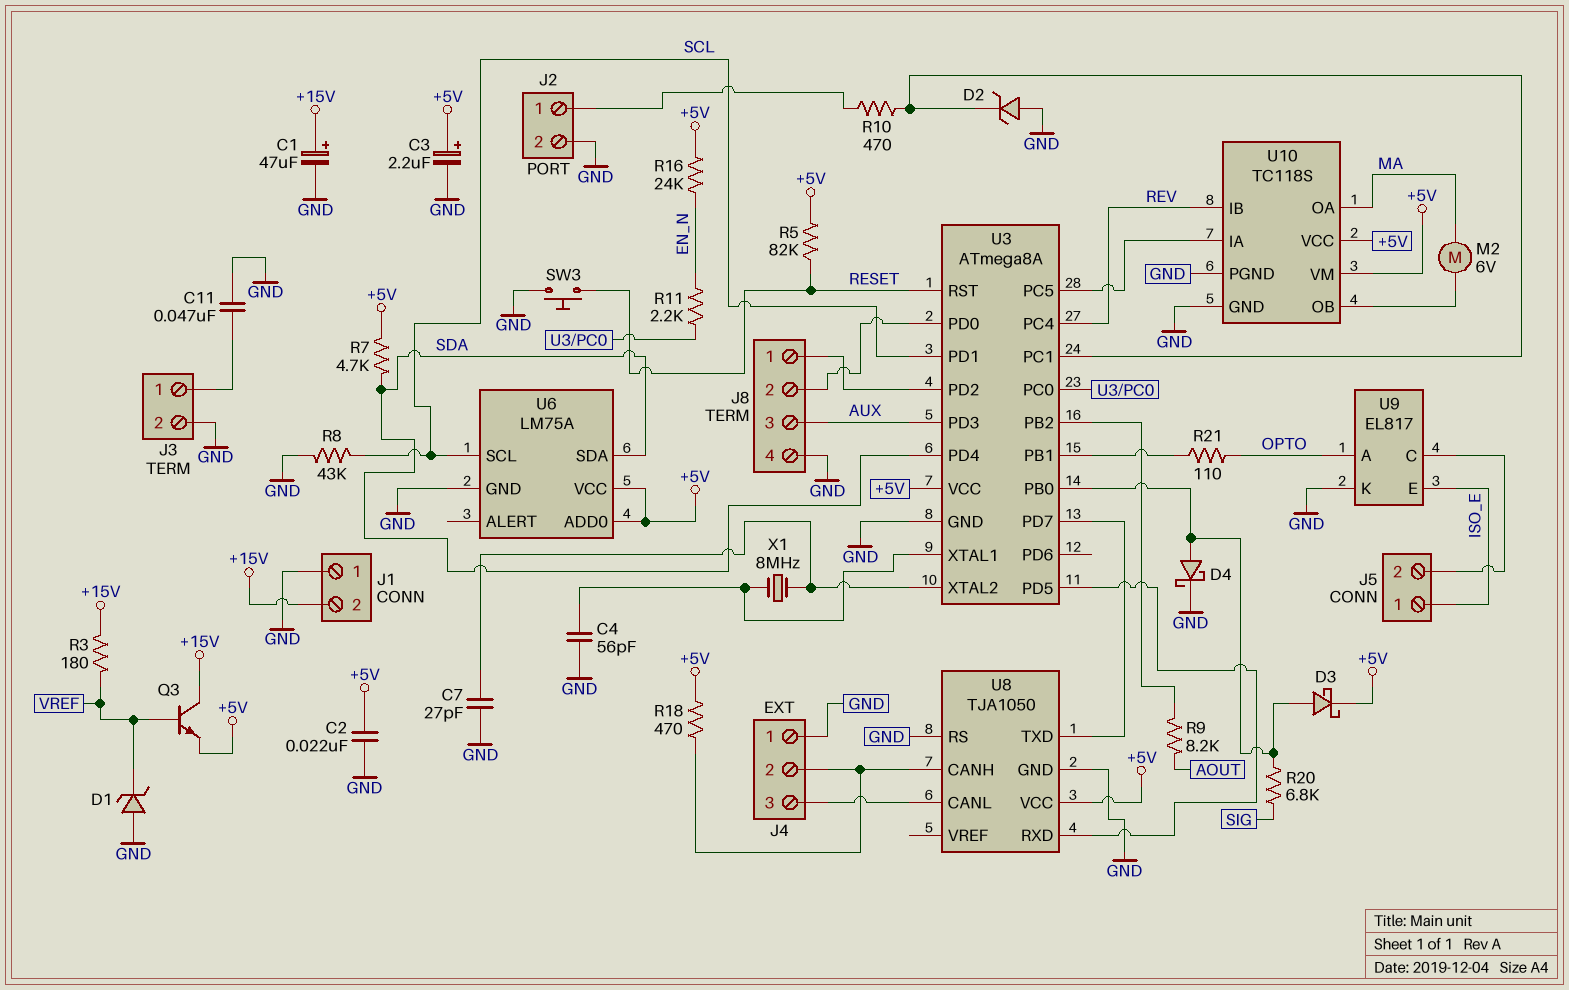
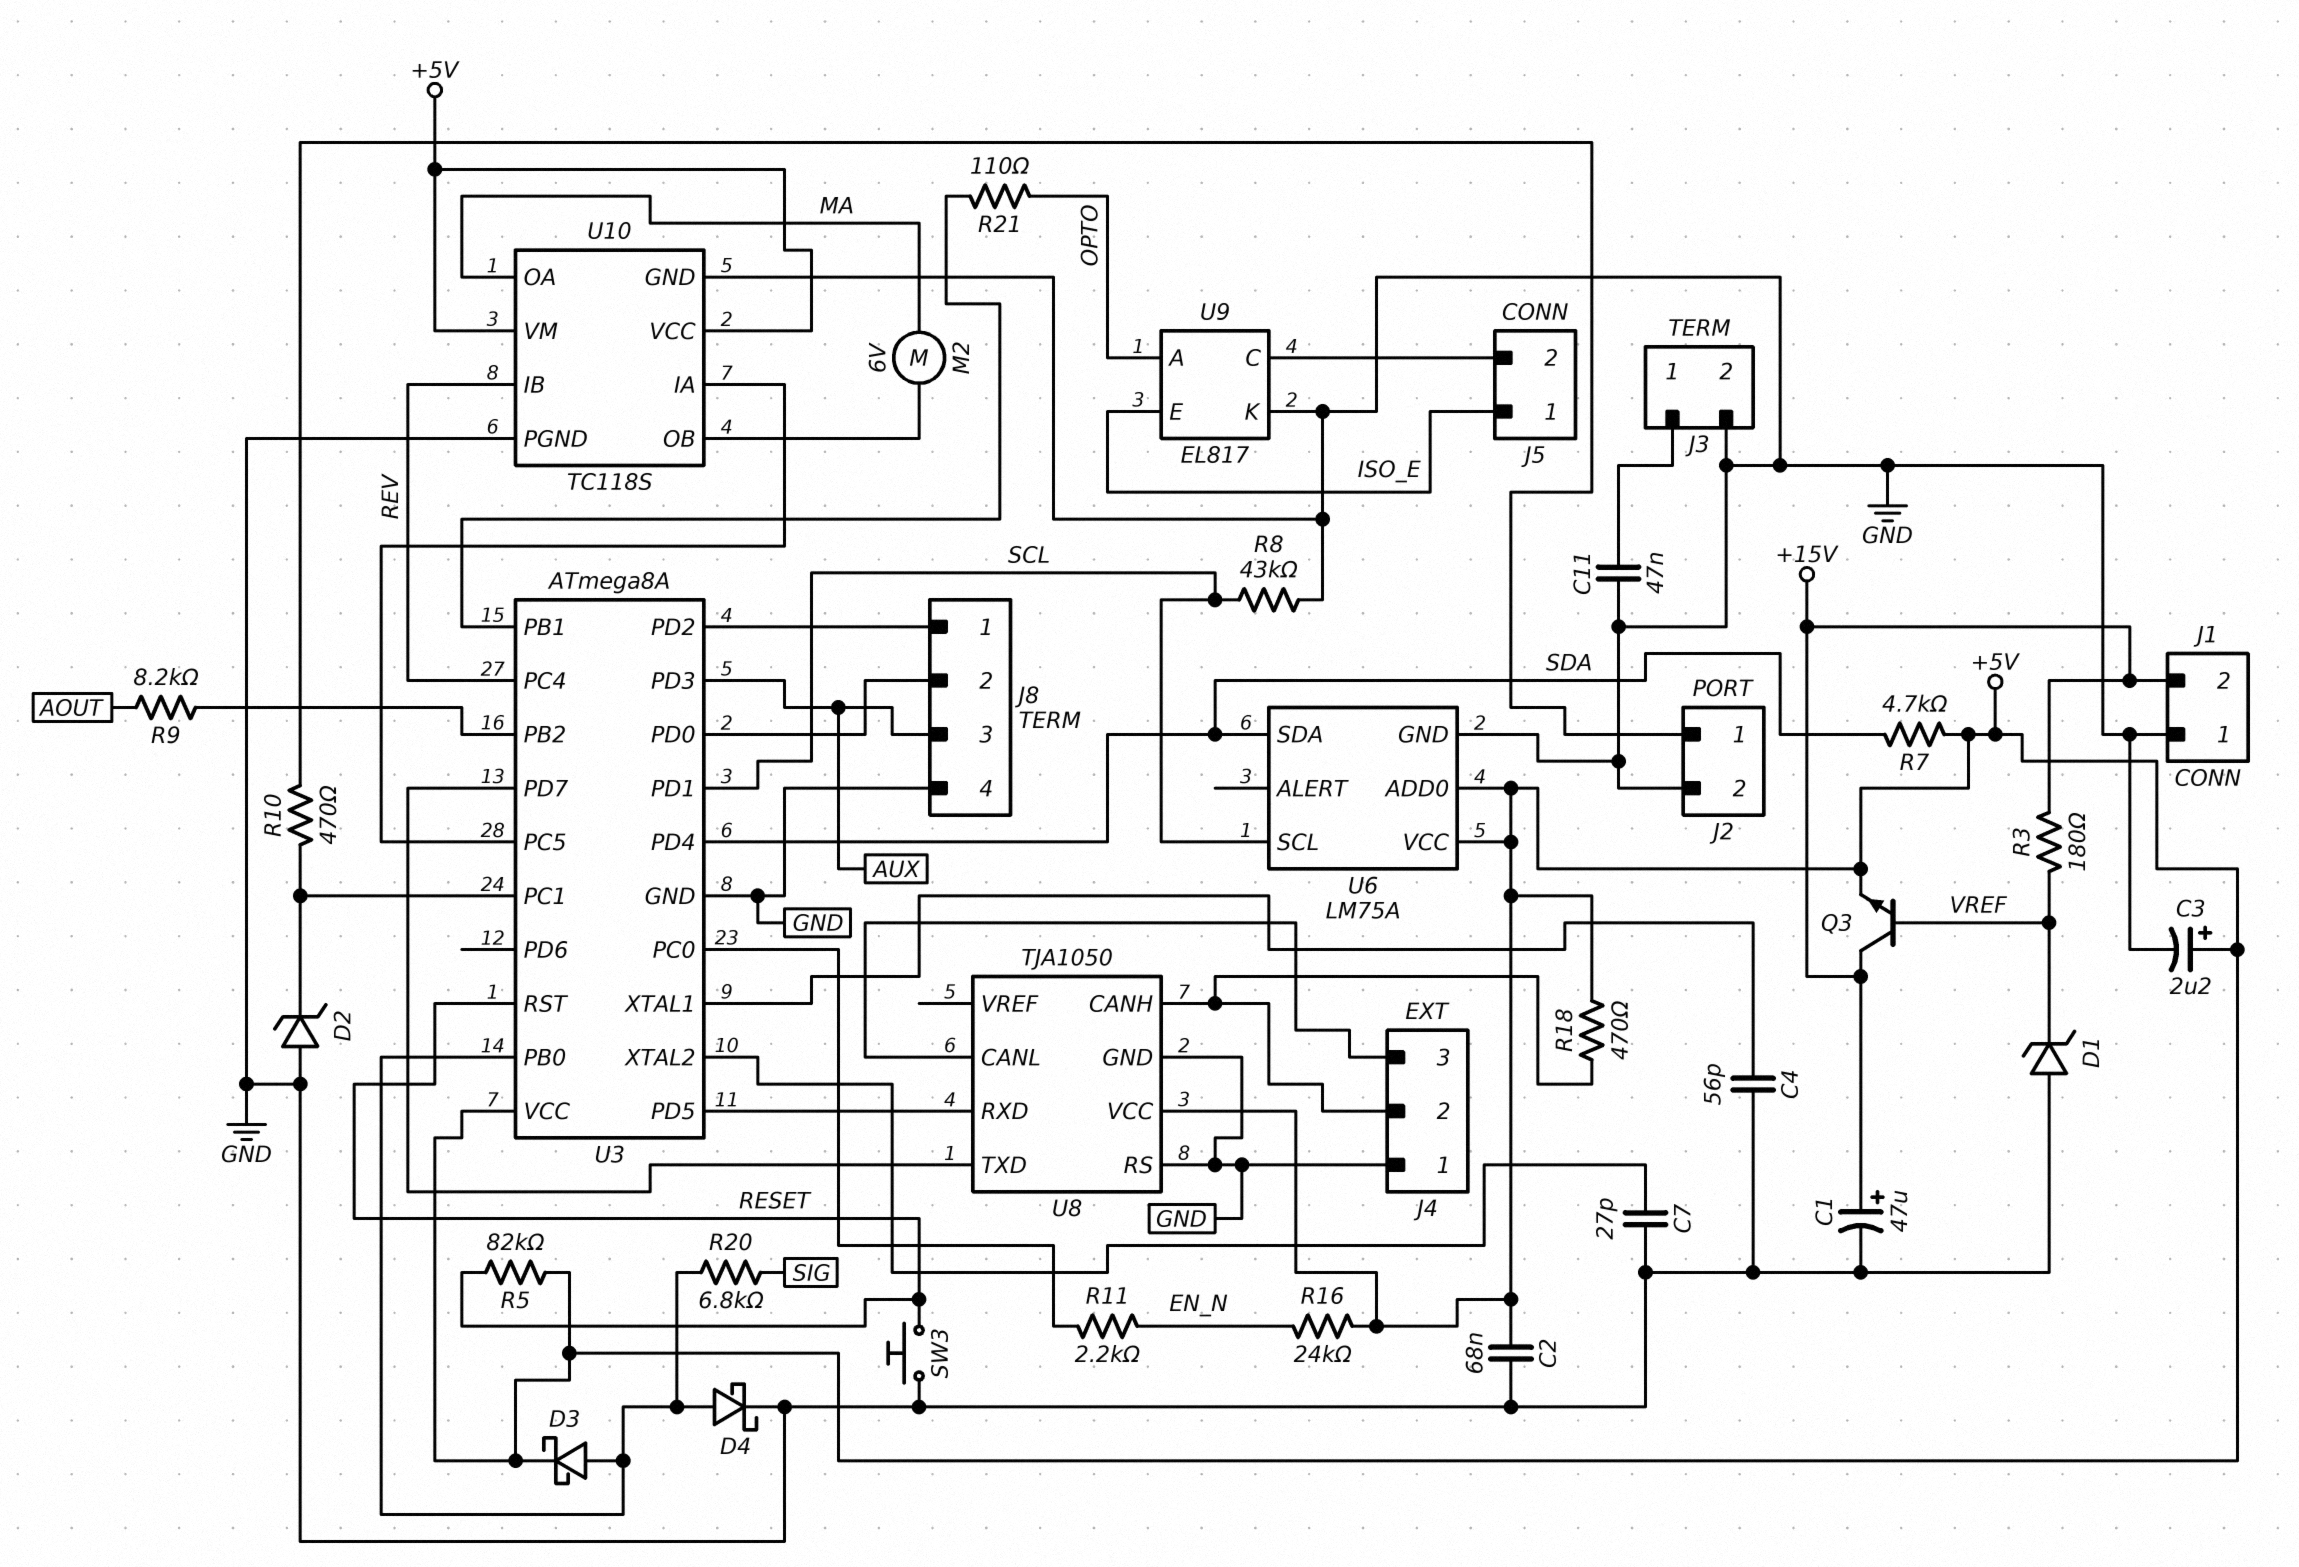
C2: 22nF (+5V, GND) -> 68nF (+5V, GND)
X1: 8MHz (U3/XTAL1, U3/XTAL2) -> none

